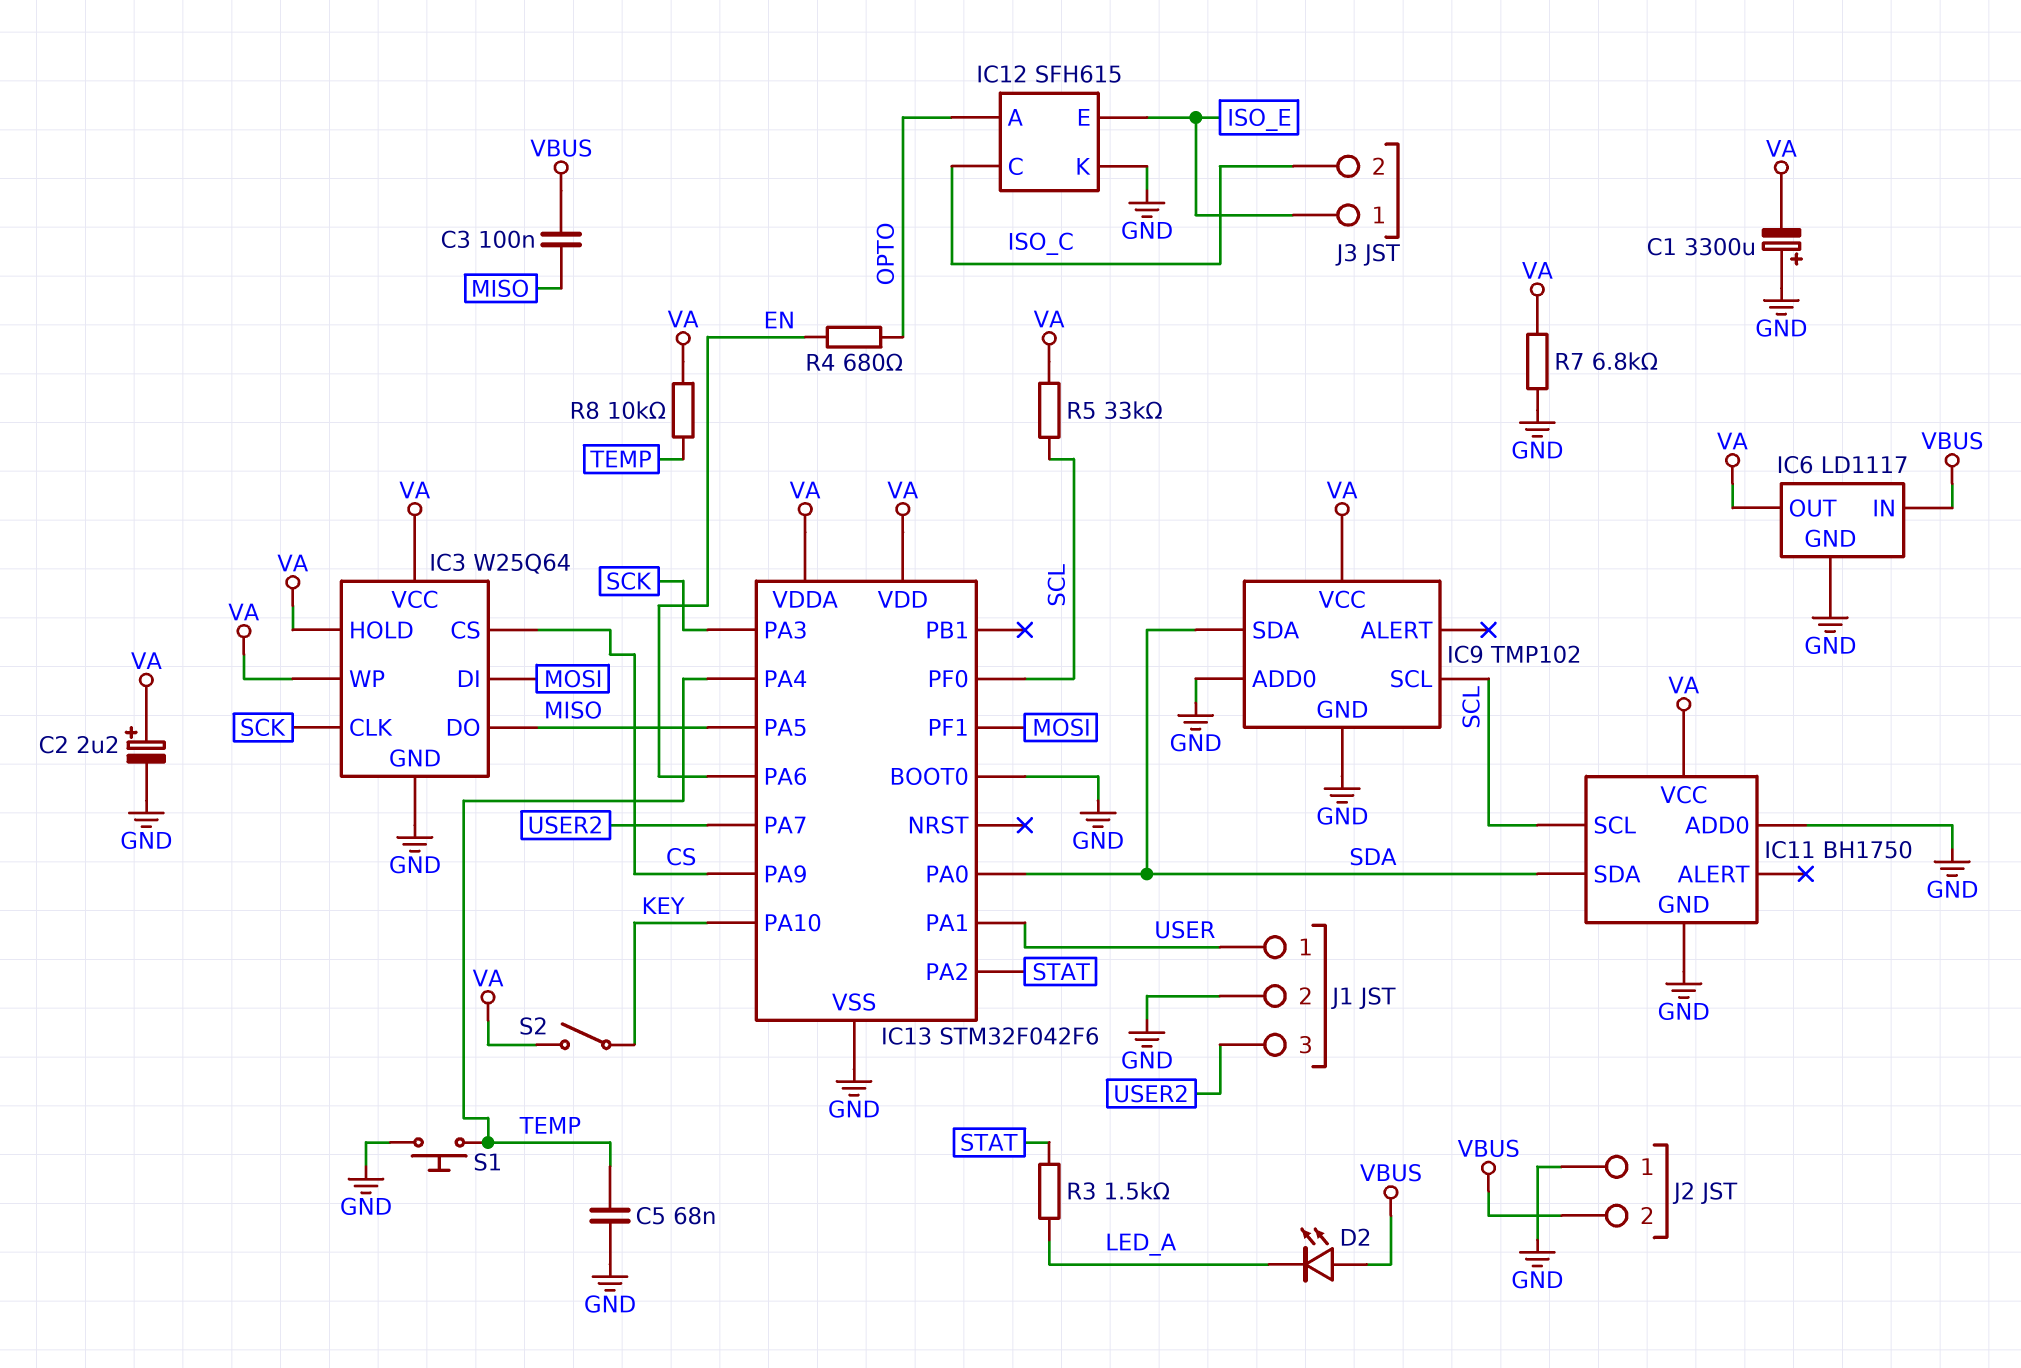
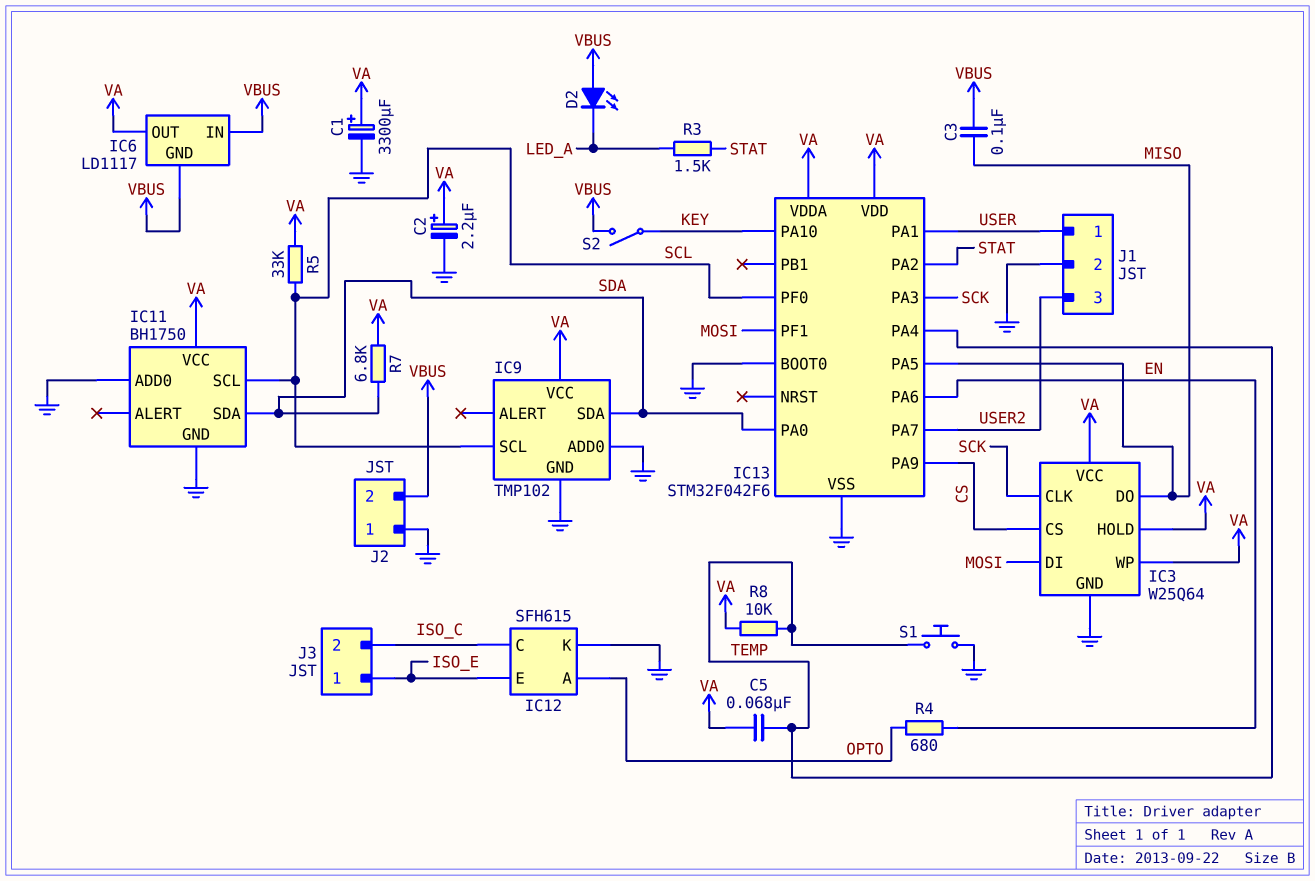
C1: 3300uF (plus GND, minus VA) -> 3300uF (plus VA, minus GND)
C5: 68nF (GND, TEMP) -> 68nF (TEMP, VA)
IC6 pin GND: GND -> VBUS
R7: 6.8k (GND, VA) -> 6.8k (SDA, VA)
S2: switch (KEY, VA) -> switch (KEY, VBUS)

